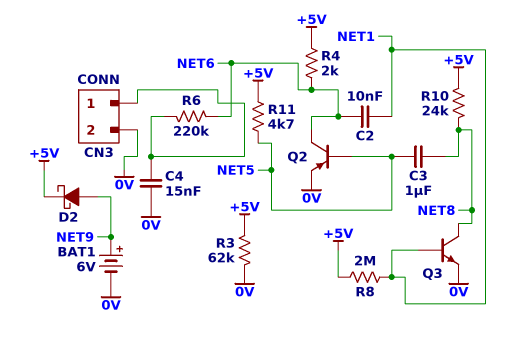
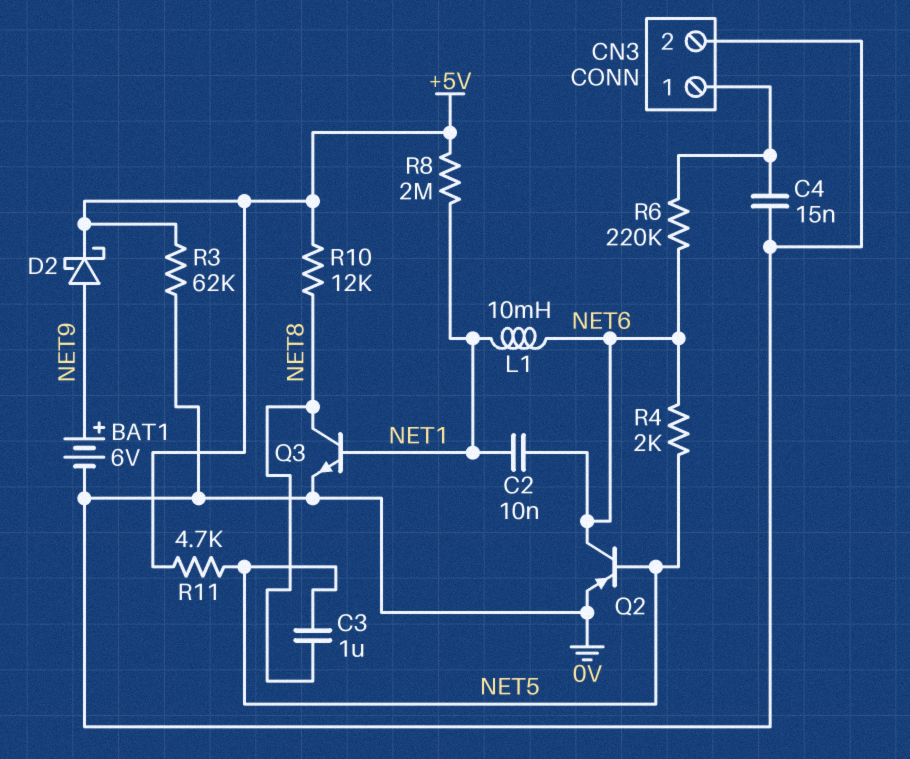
L1: none -> 10mH (NET1, NET6)
R4: 2k (+5V, NET6) -> 2k (NET5, NET6)
R10: 24k (+5V, NET8) -> 12k (+5V, NET8)

